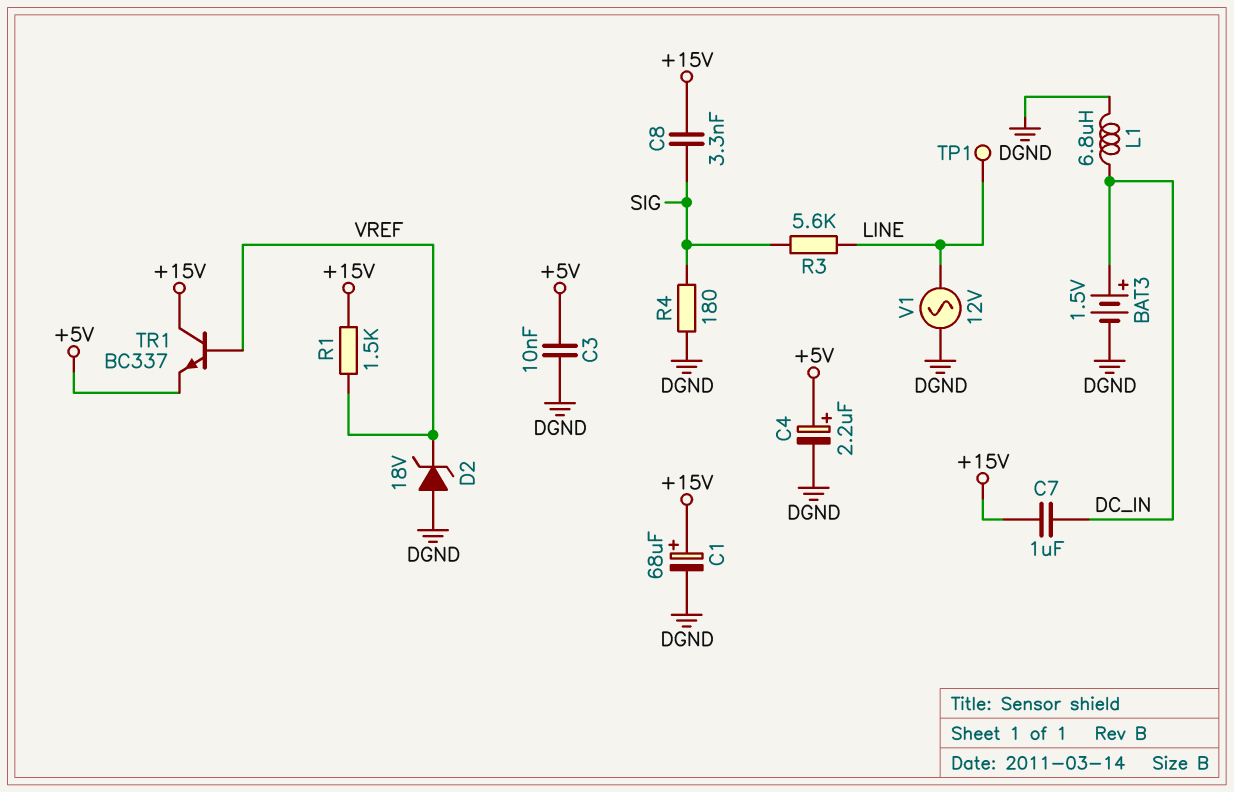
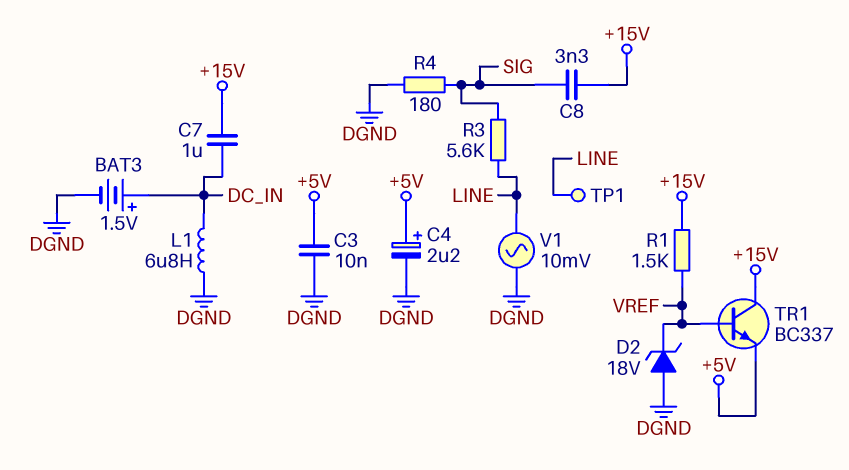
C1: 68uF (plus +15V, minus DGND) -> none
V1: AC 12V (DGND, LINE) -> AC 10mV (DGND, LINE)

